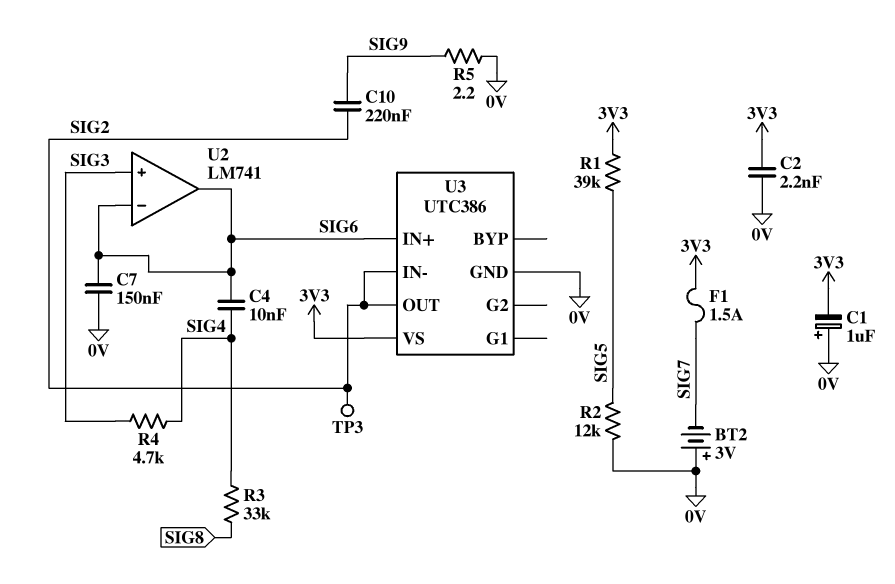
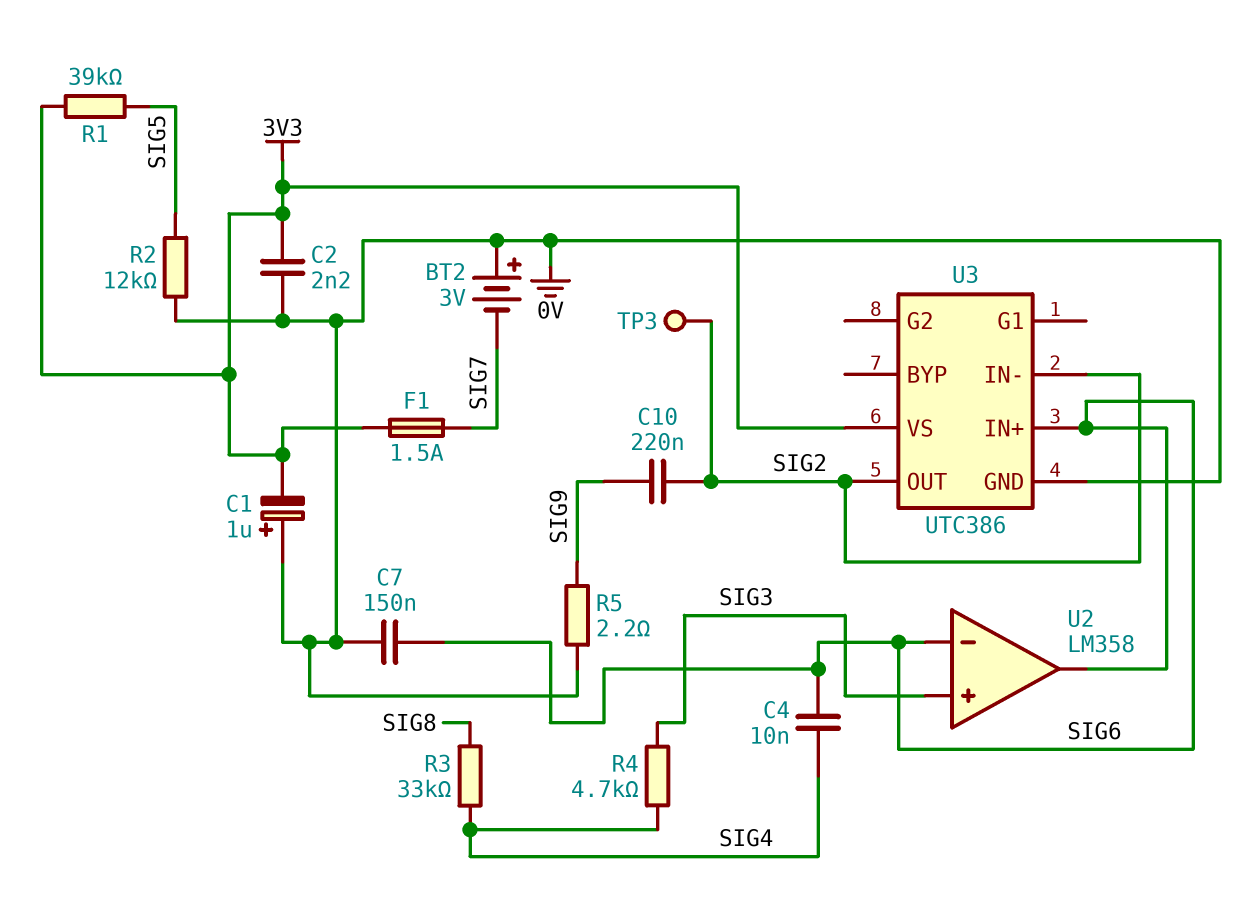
U2: LM741 -> LM358

